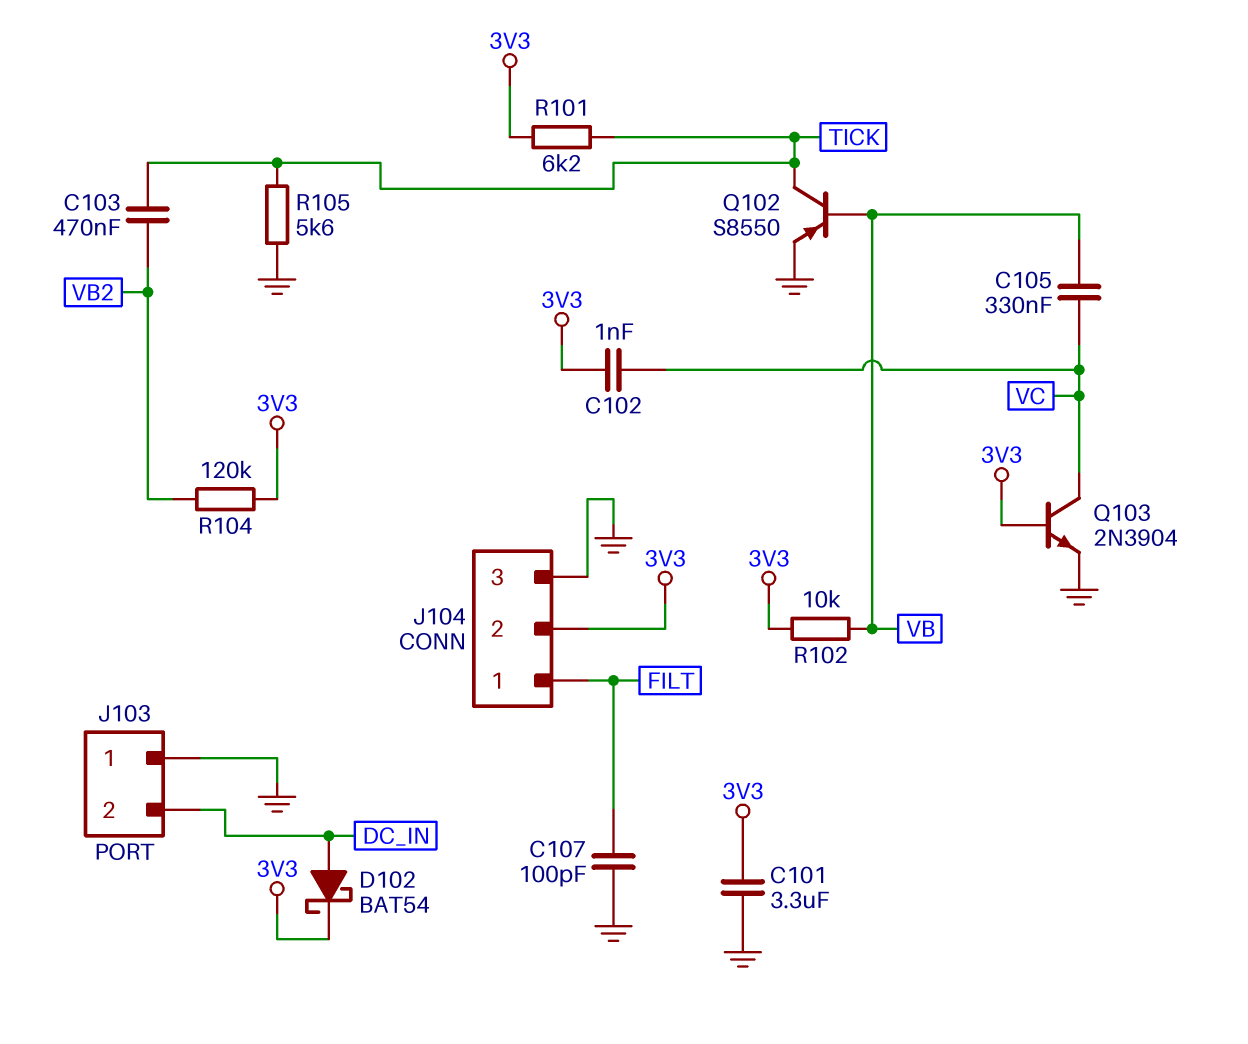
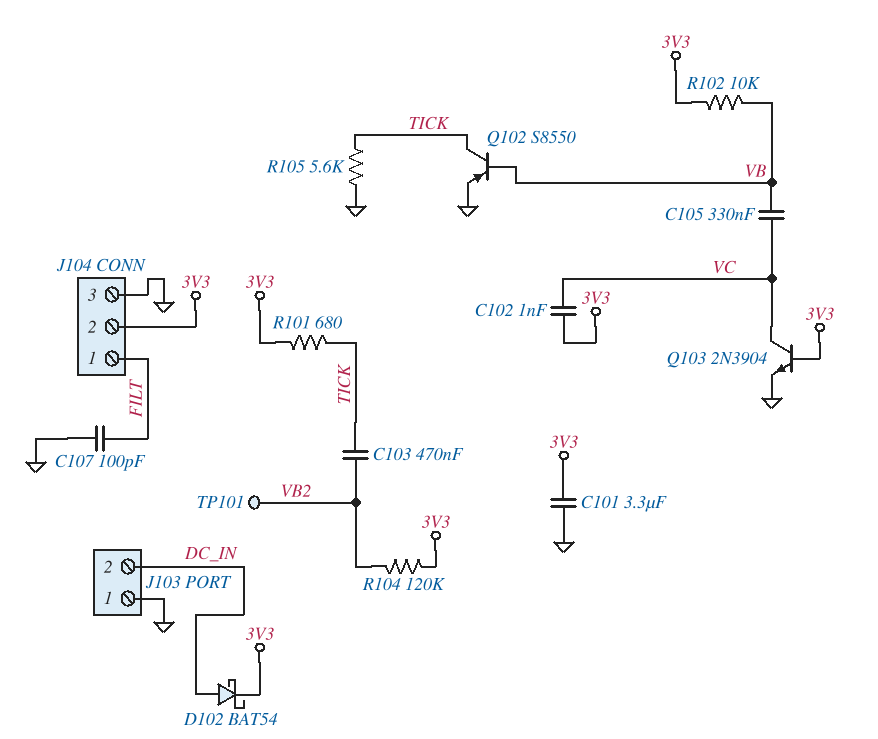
R101: 6.2k (3V3, TICK) -> 680 (3V3, TICK)
TP101: none -> test point (VB2)

